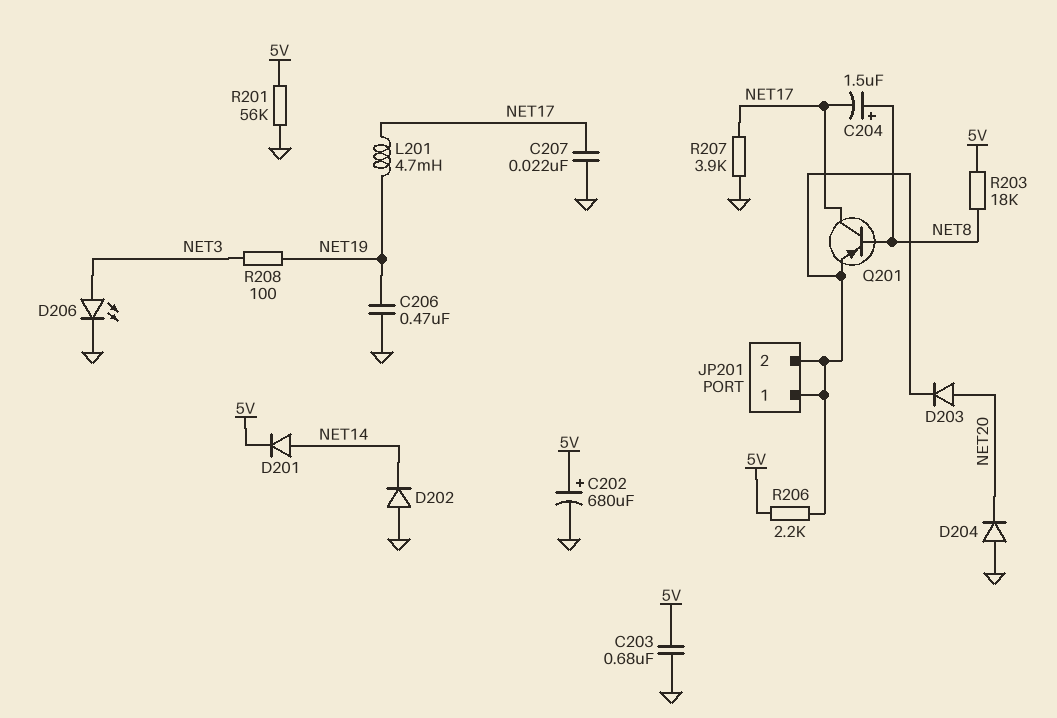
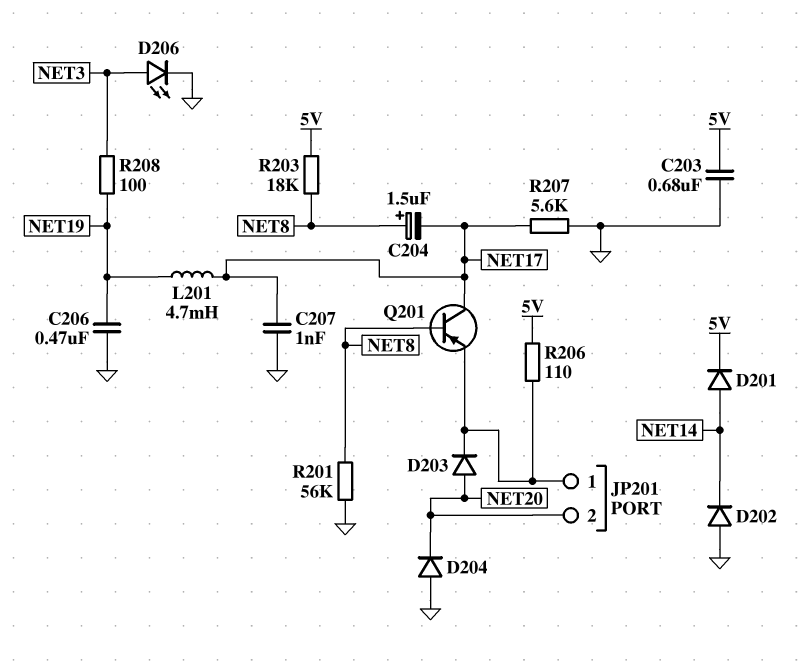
C202: 680uF (plus 5V, minus GND) -> none
C207: 22nF (GND, NET17) -> 1nF (GND, NET17)
JP201 pin 2: JP201/1 -> NET20
R201: 56k (5V, GND) -> 56k (GND, NET8)
R206: 2.2k (5V, JP201/1) -> 110 (5V, JP201/1)
R207: 3.9k (GND, NET17) -> 5.6k (GND, NET17)

